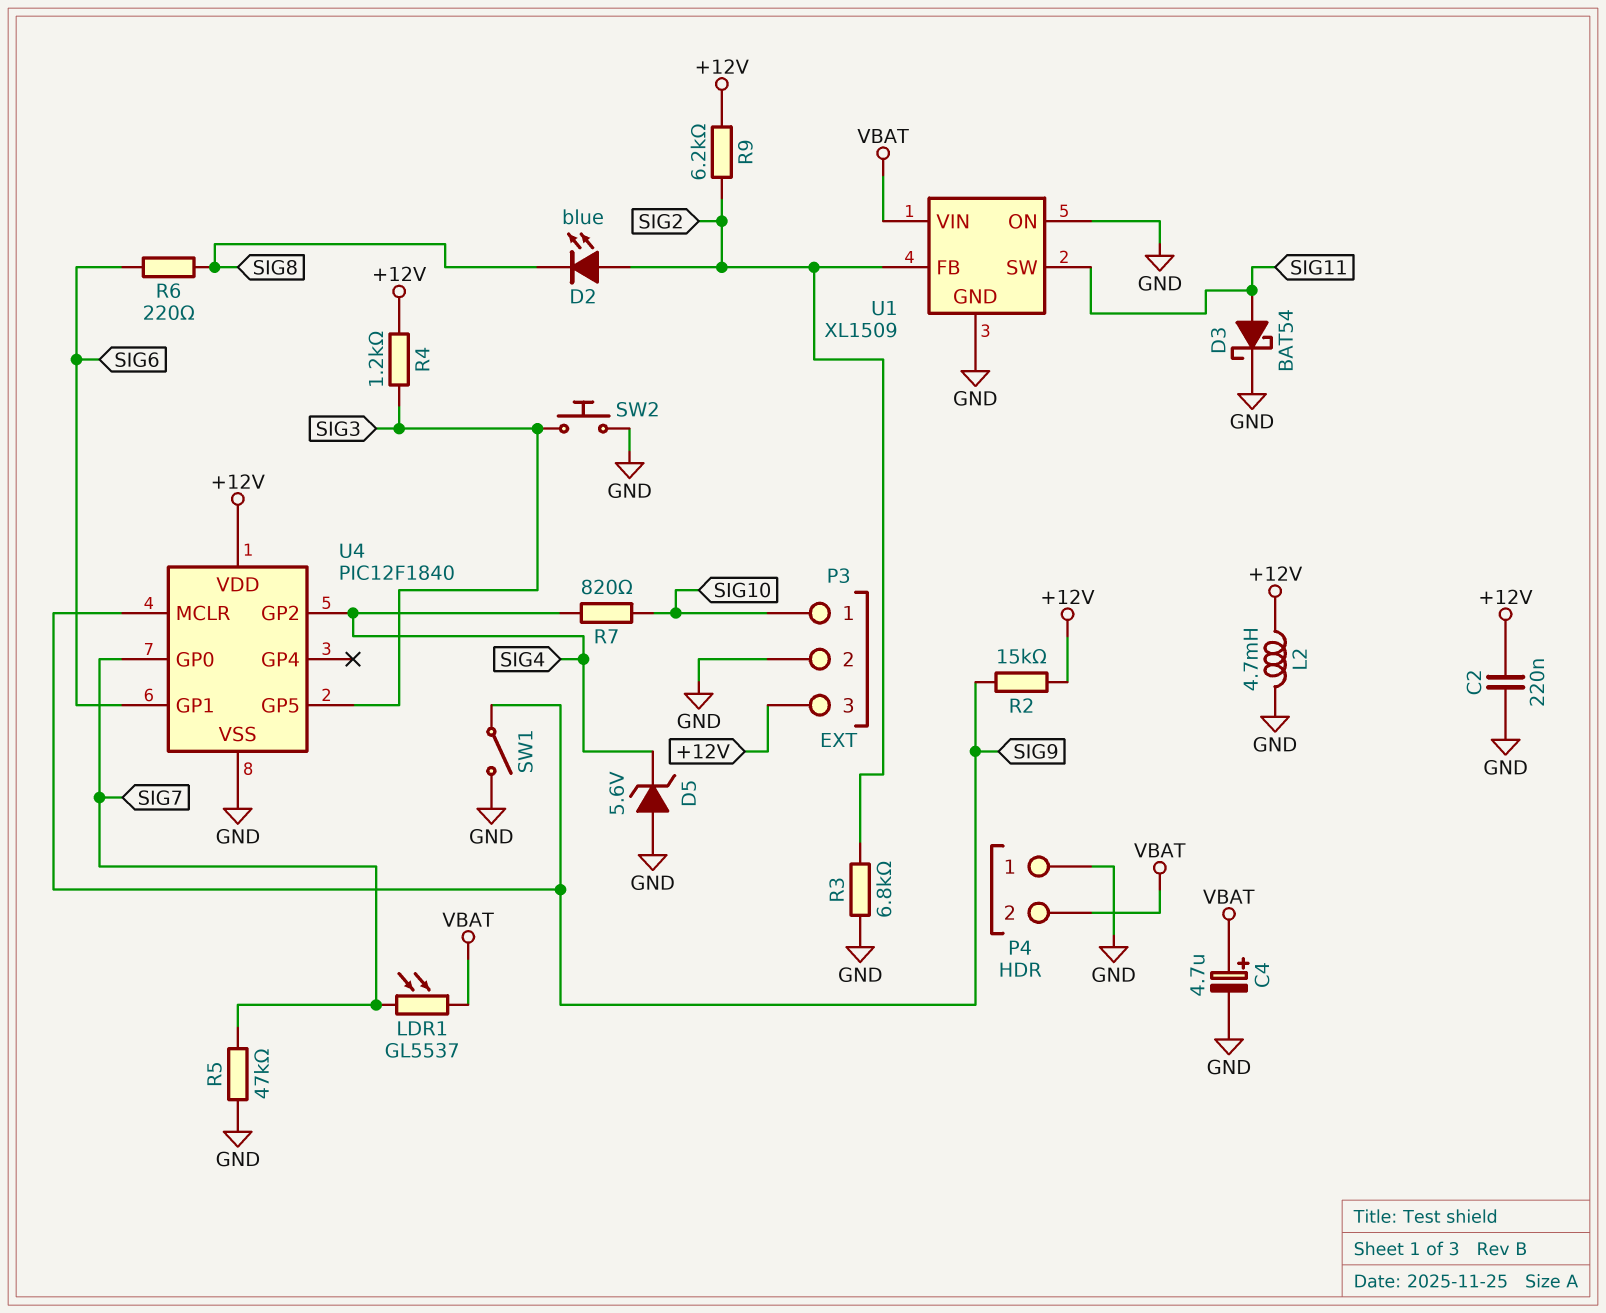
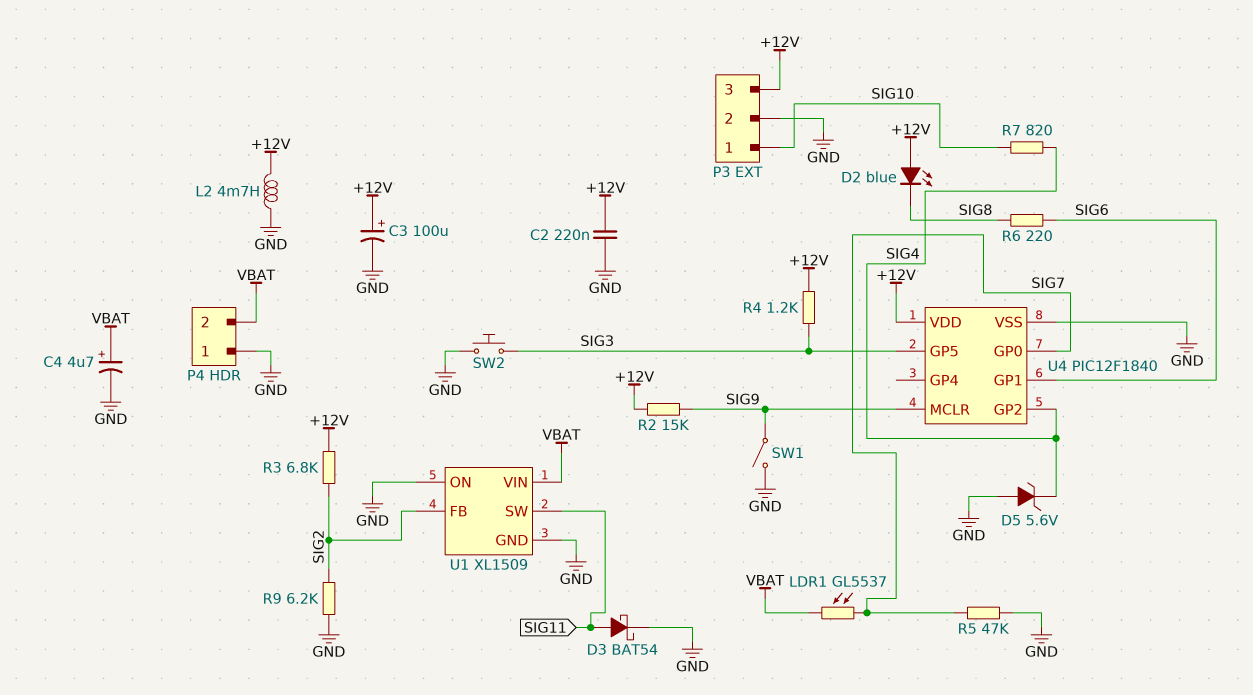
C3: none -> 100uF (plus +12V, minus GND)
D2: LED blue (A SIG2, K SIG8) -> LED blue (A +12V, K SIG8)
R3: 6.8k (GND, SIG2) -> 6.8k (+12V, SIG2)
R9: 6.2k (+12V, SIG2) -> 6.2k (GND, SIG2)

